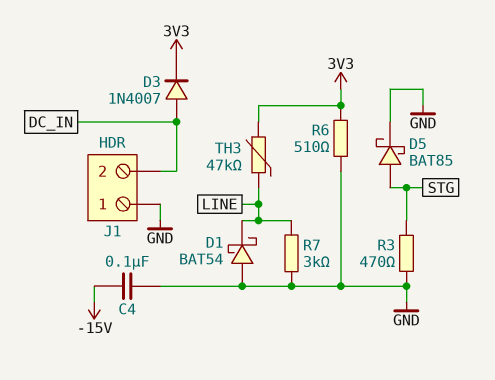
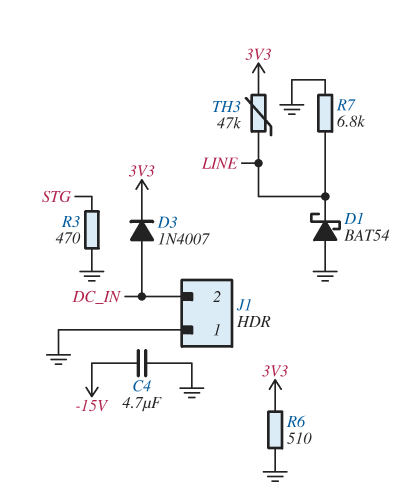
C4: 100nF (-15V, GND) -> 4.7uF (-15V, GND)
D5: schottky BAT85 (A STG, K GND) -> none
R7: 3k (GND, LINE) -> 6.8k (GND, LINE)

